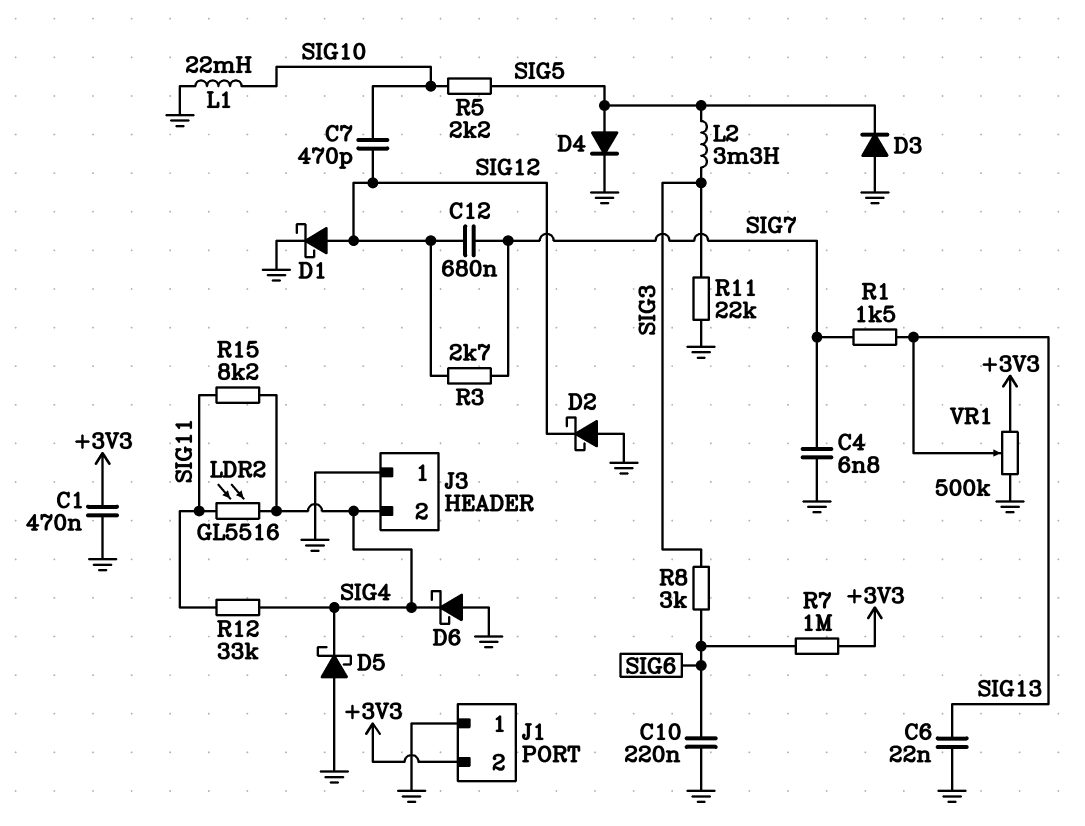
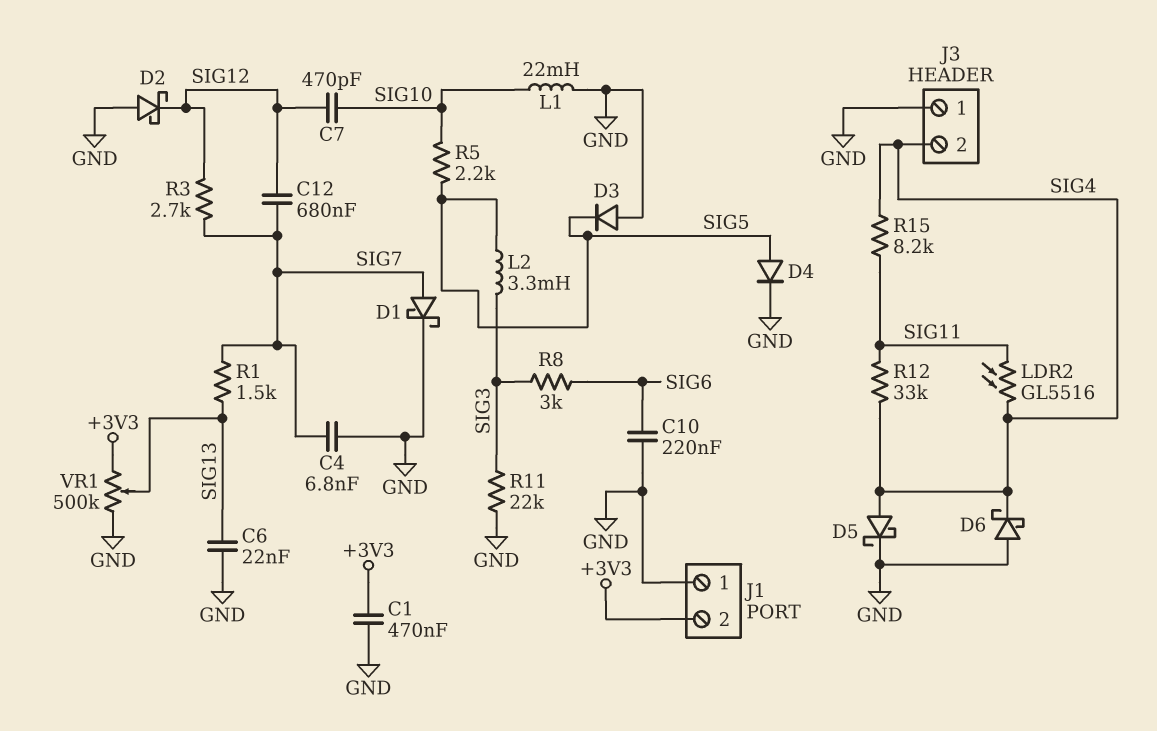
D1: schottky (A SIG12, K GND) -> schottky (A SIG7, K GND)
D5: schottky (A GND, K SIG4) -> schottky (A SIG4, K GND)
R7: 1M (+3V3, SIG6) -> none

